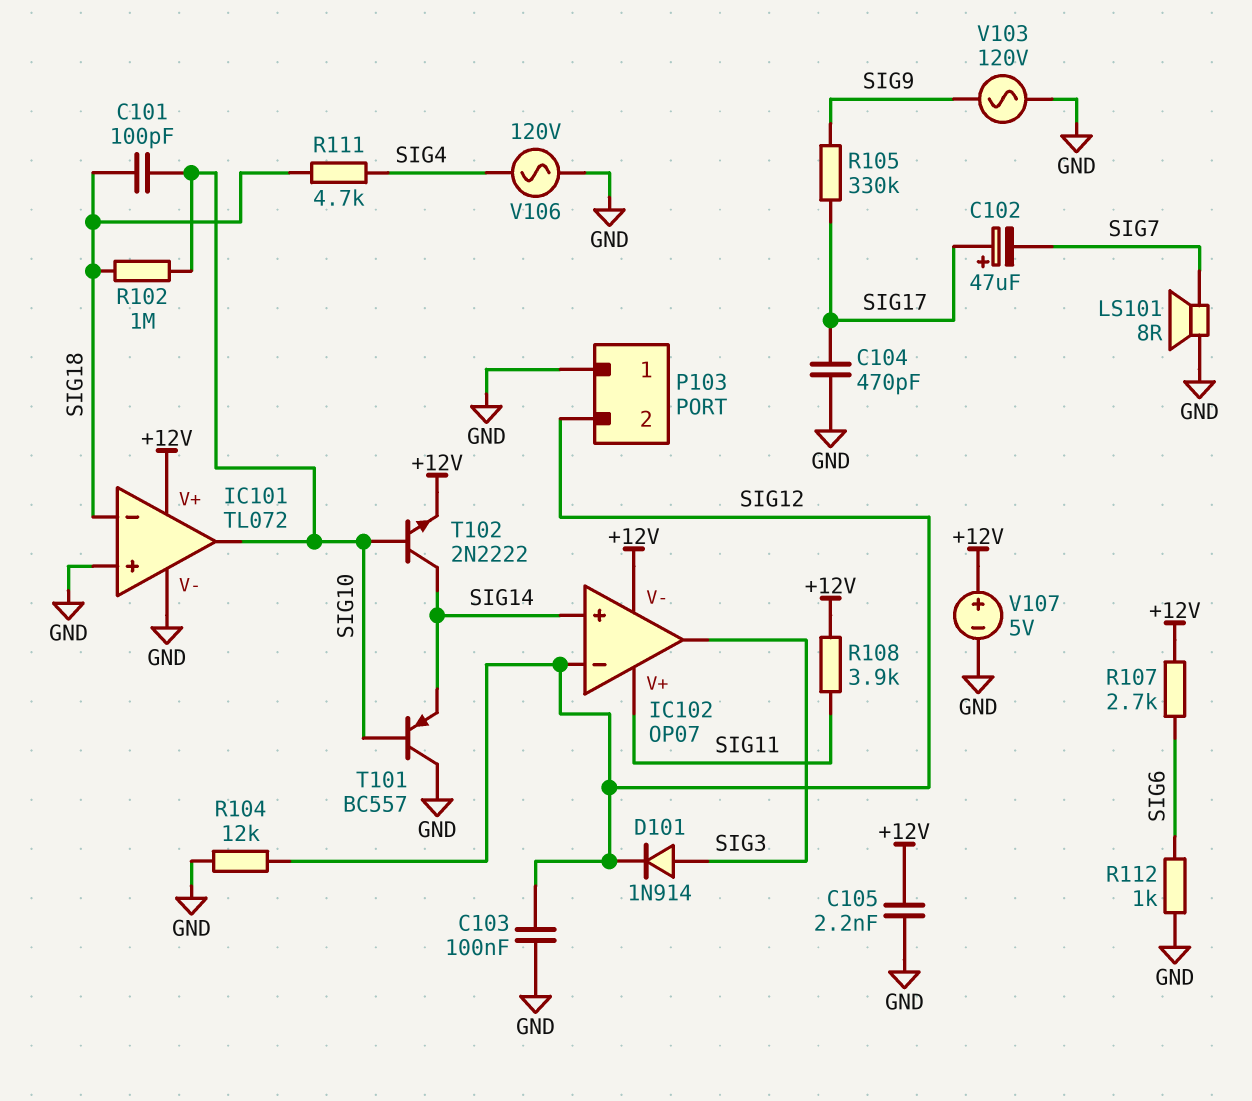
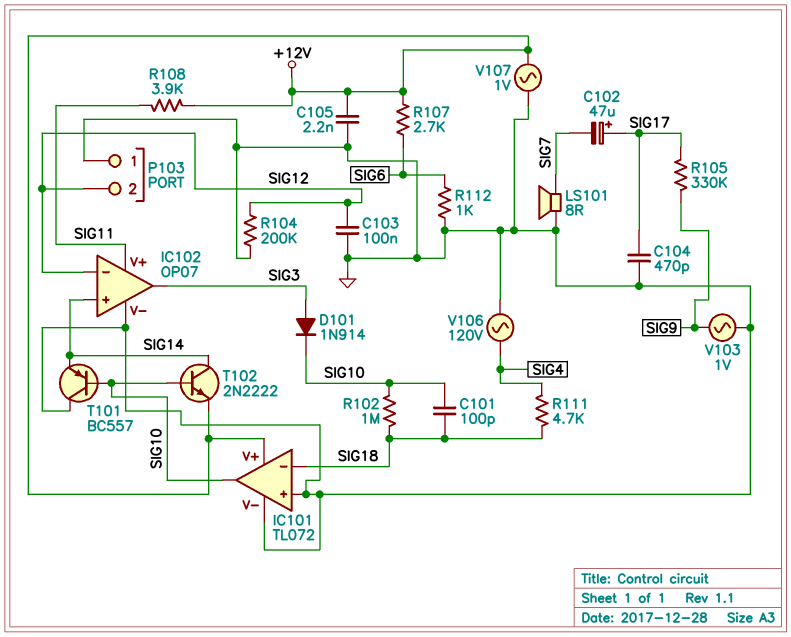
D101: diode 1N914 (A SIG3, K SIG12) -> diode 1N914 (A SIG3, K SIG10)
IC102 pin V-: +12V -> GND
R104: 12k (GND, SIG12) -> 200k (GND, SIG12)
V103: AC 120V (GND, SIG9) -> AC 1V (GND, SIG9)
V107: 5V (plus +12V, minus GND) -> AC 1V (+12V, GND)

